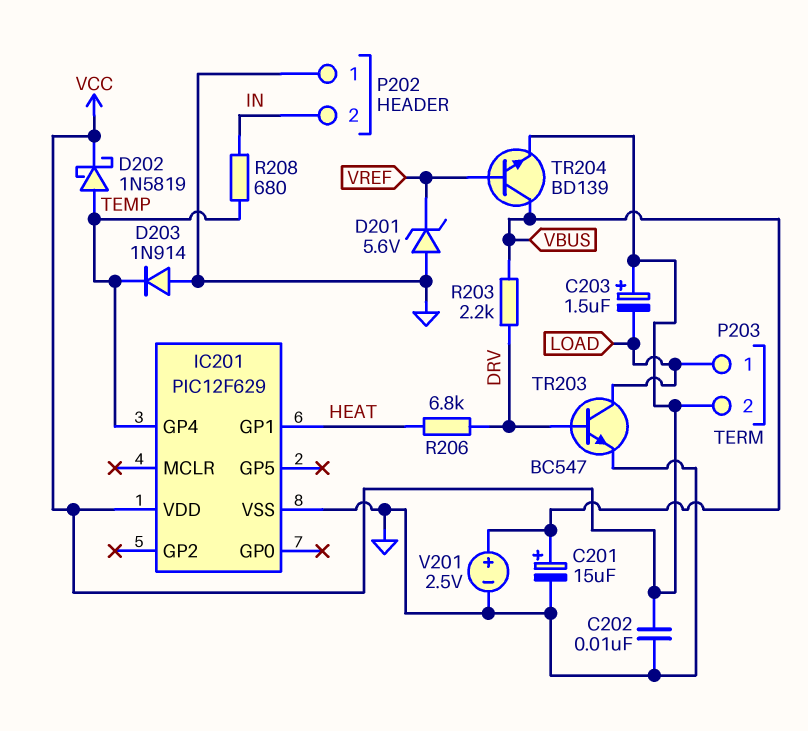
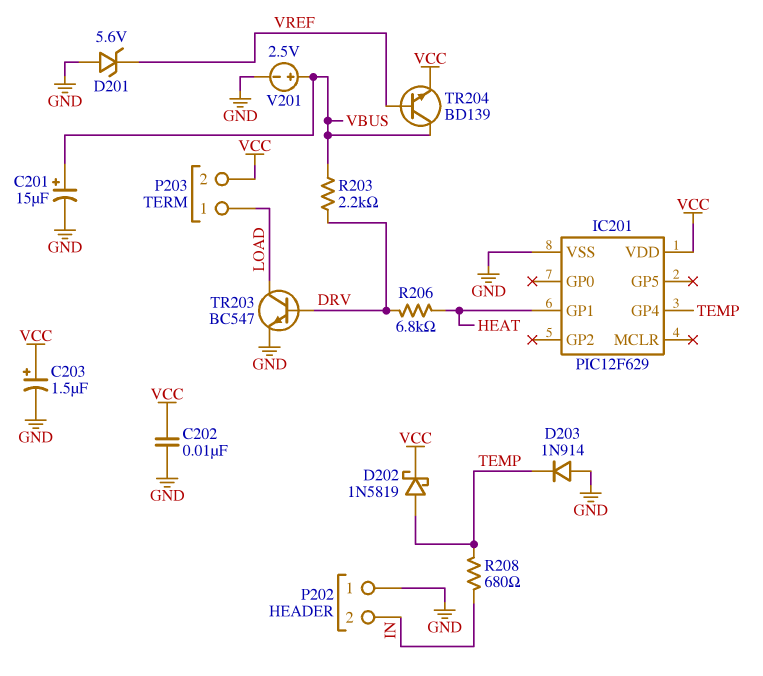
C203: 1.5uF (plus VCC, minus LOAD) -> 1.5uF (plus VCC, minus GND)

